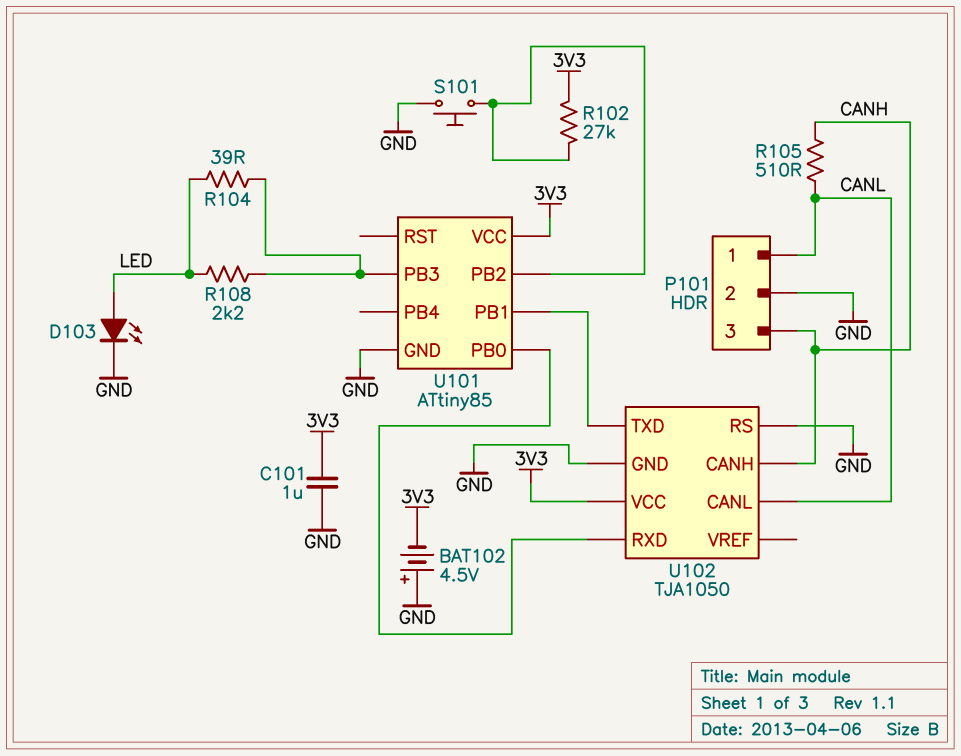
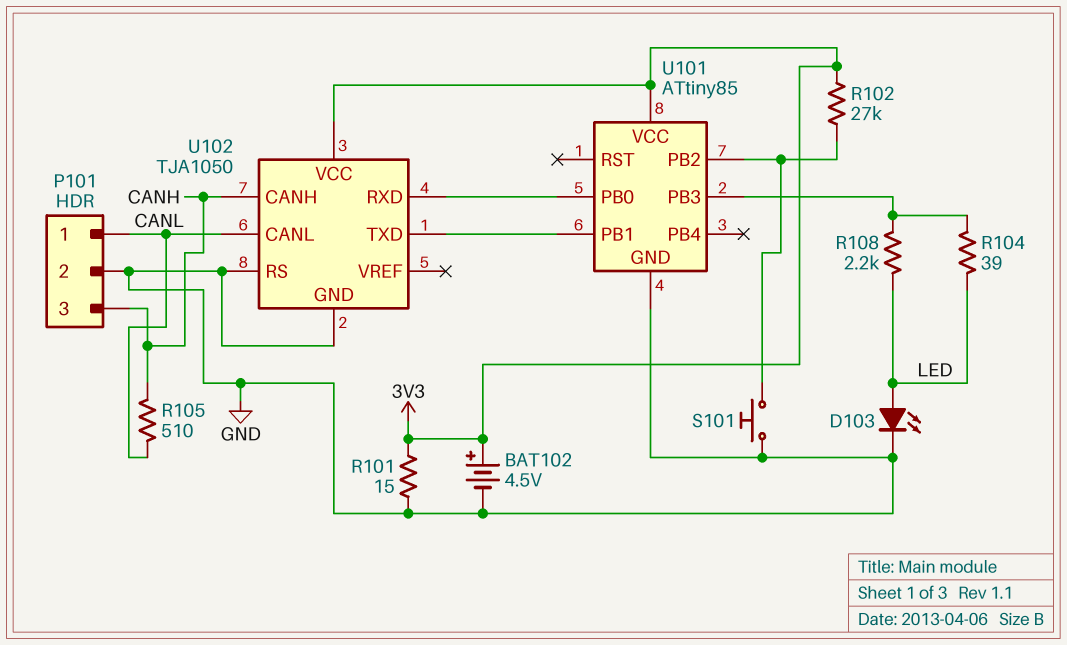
BAT102: 4.5V (plus GND, minus 3V3) -> 4.5V (plus 3V3, minus GND)
C101: 1uF (3V3, GND) -> none
R101: none -> 15 (3V3, GND)

